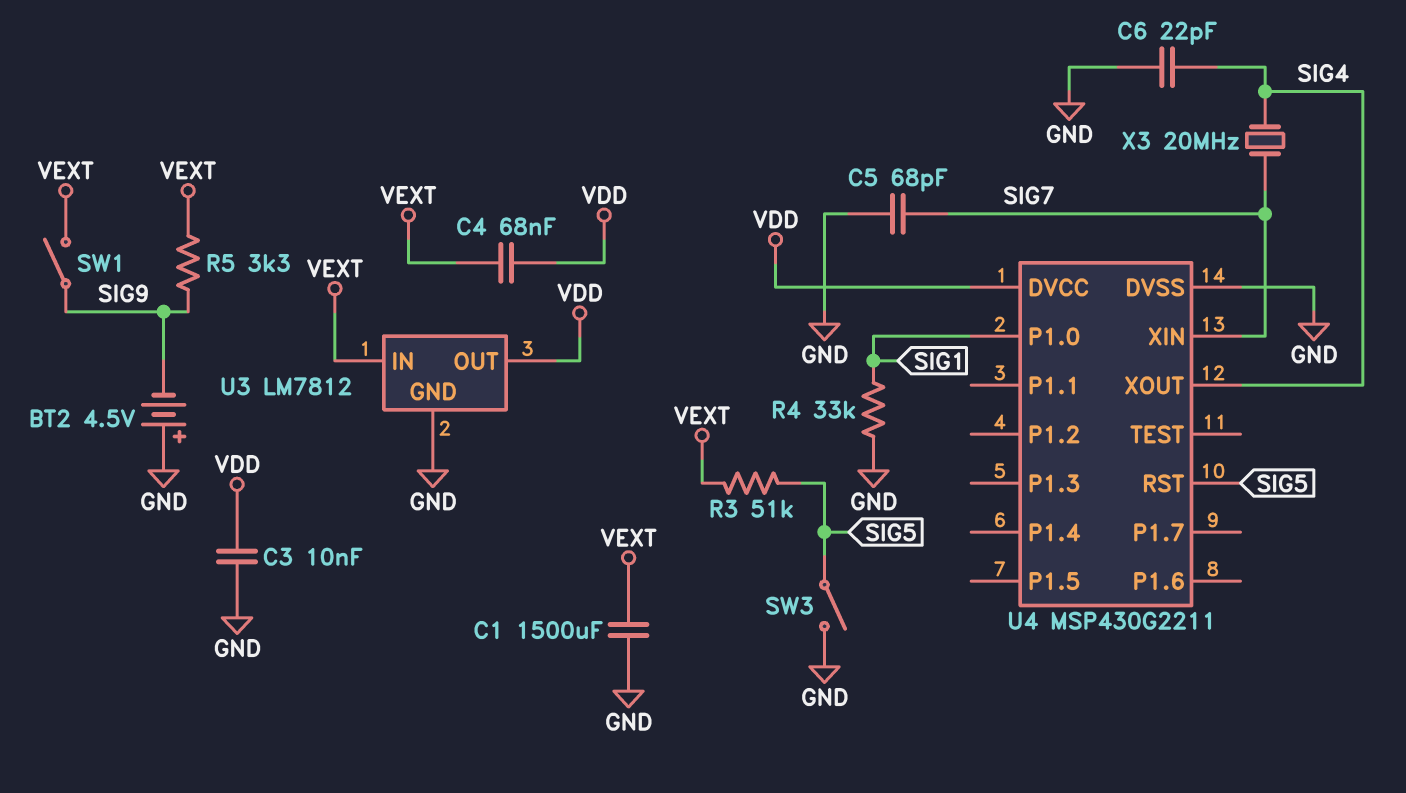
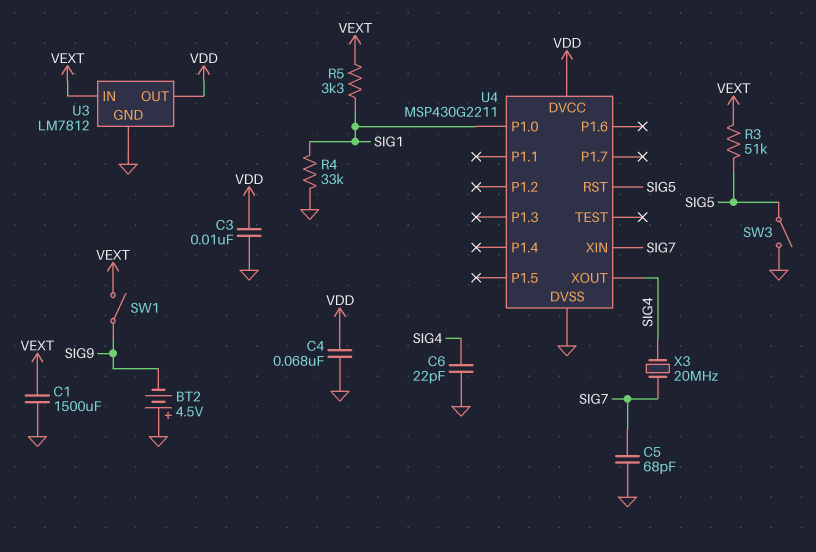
C4: 68nF (VDD, VEXT) -> 68nF (GND, VDD)
R5: 3.3k (SIG9, VEXT) -> 3.3k (SIG1, VEXT)

